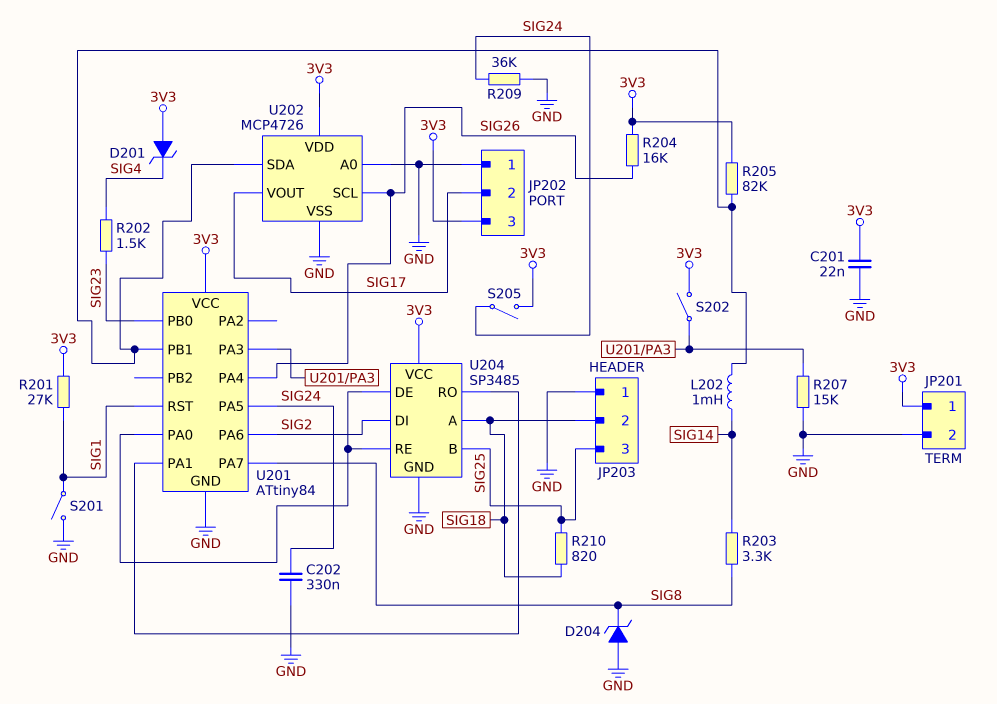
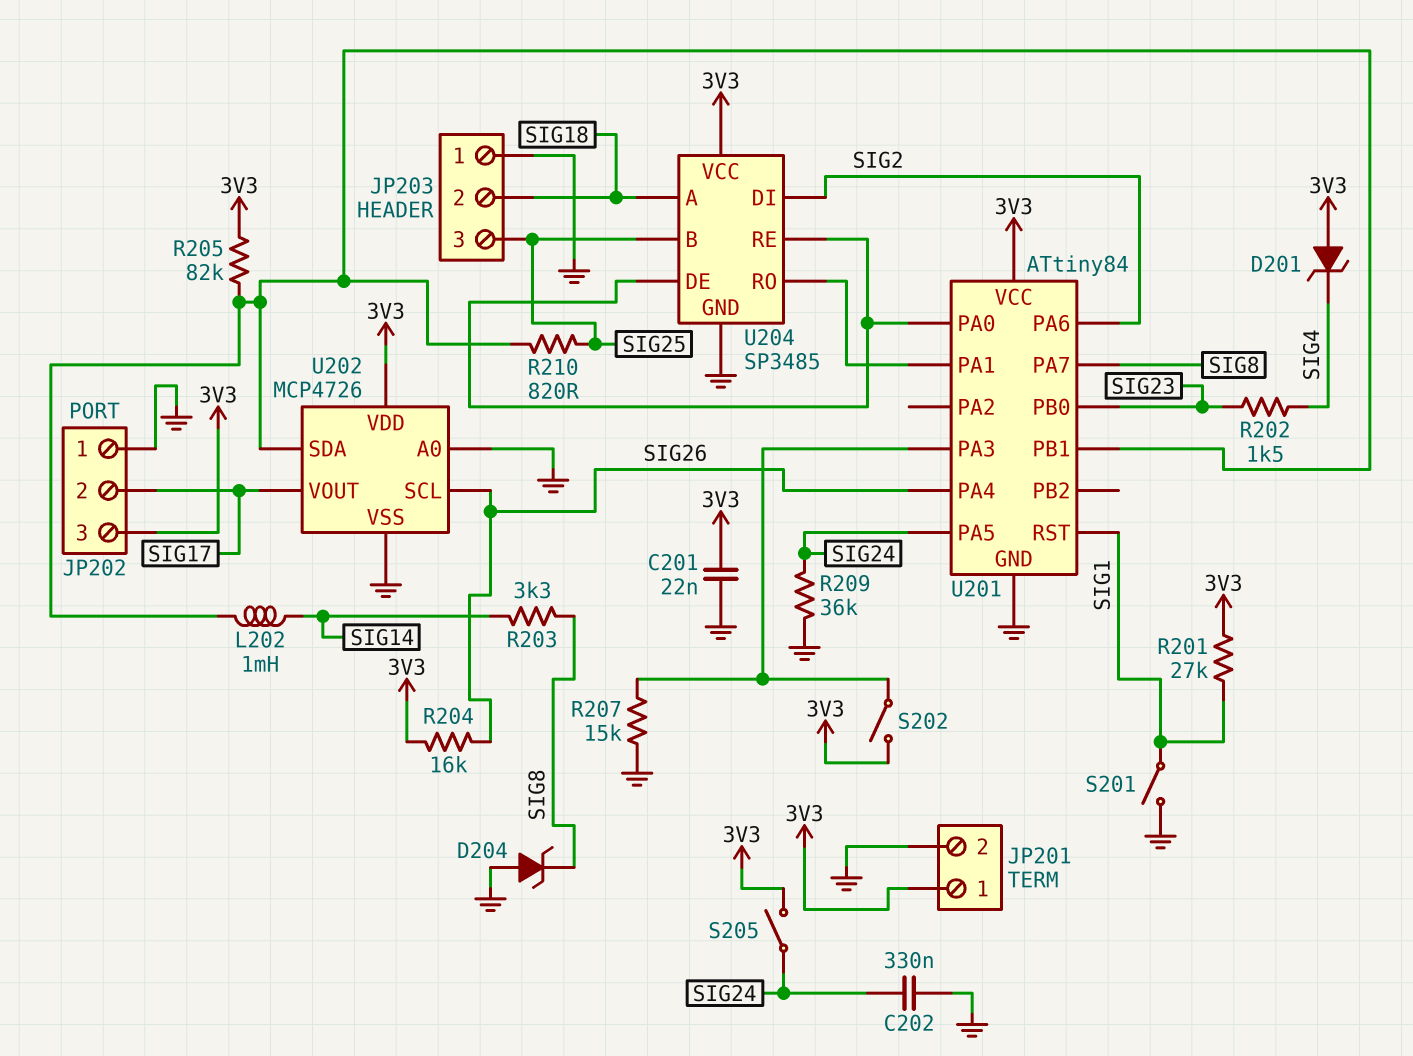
R210: 820 (SIG18, SIG25) -> 820 (SIG25, U201/PB1)

